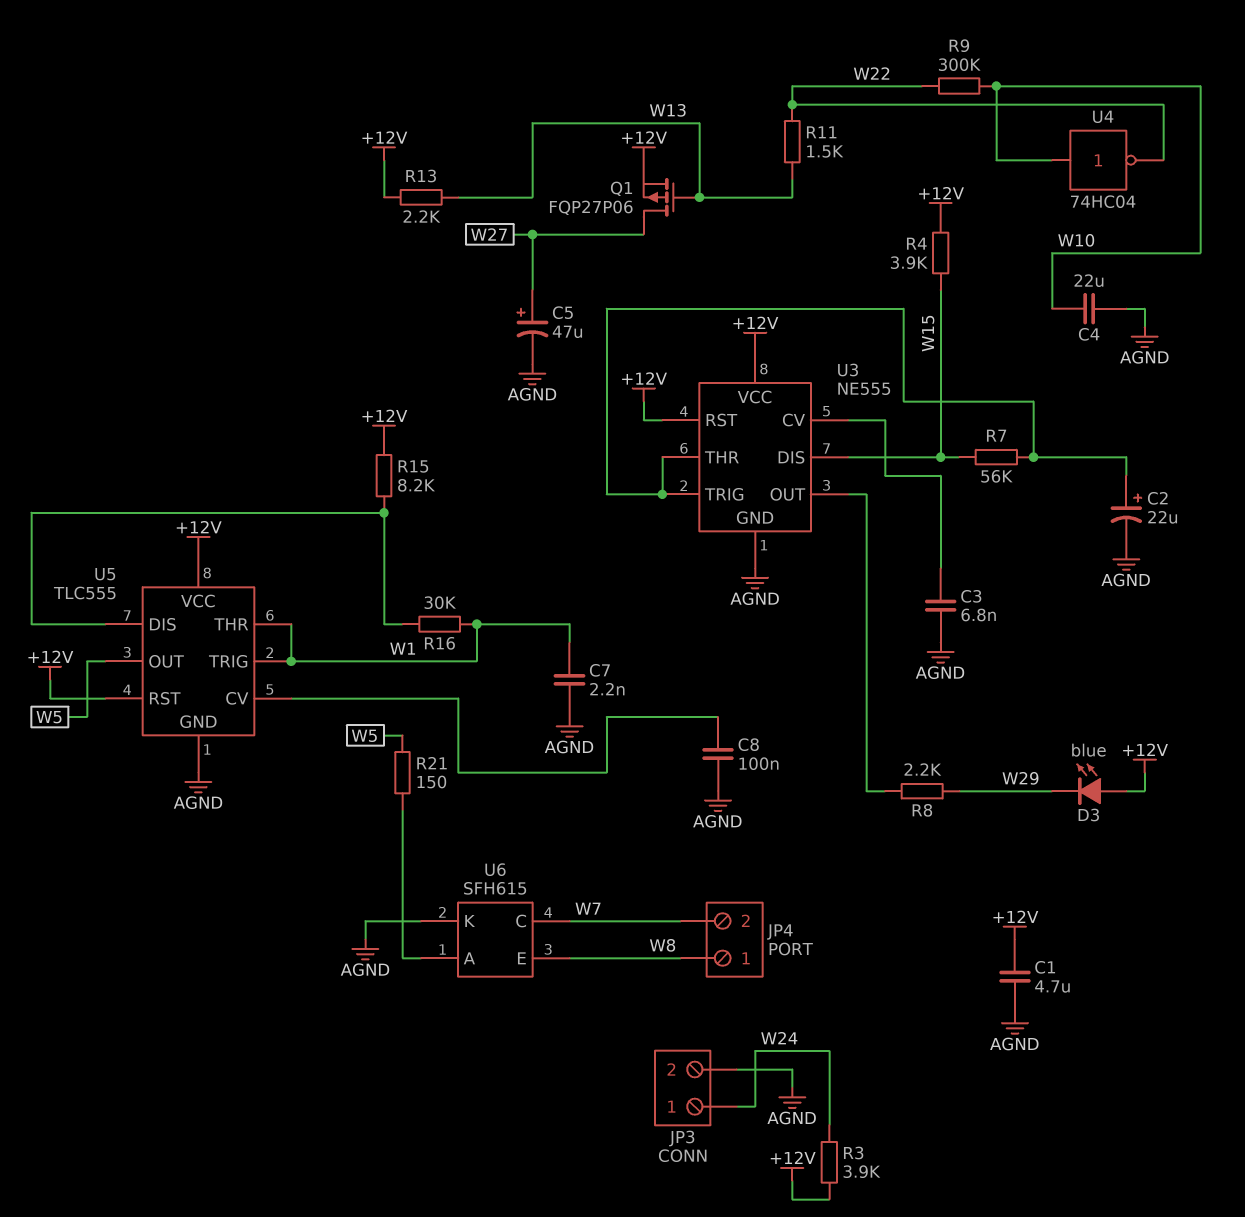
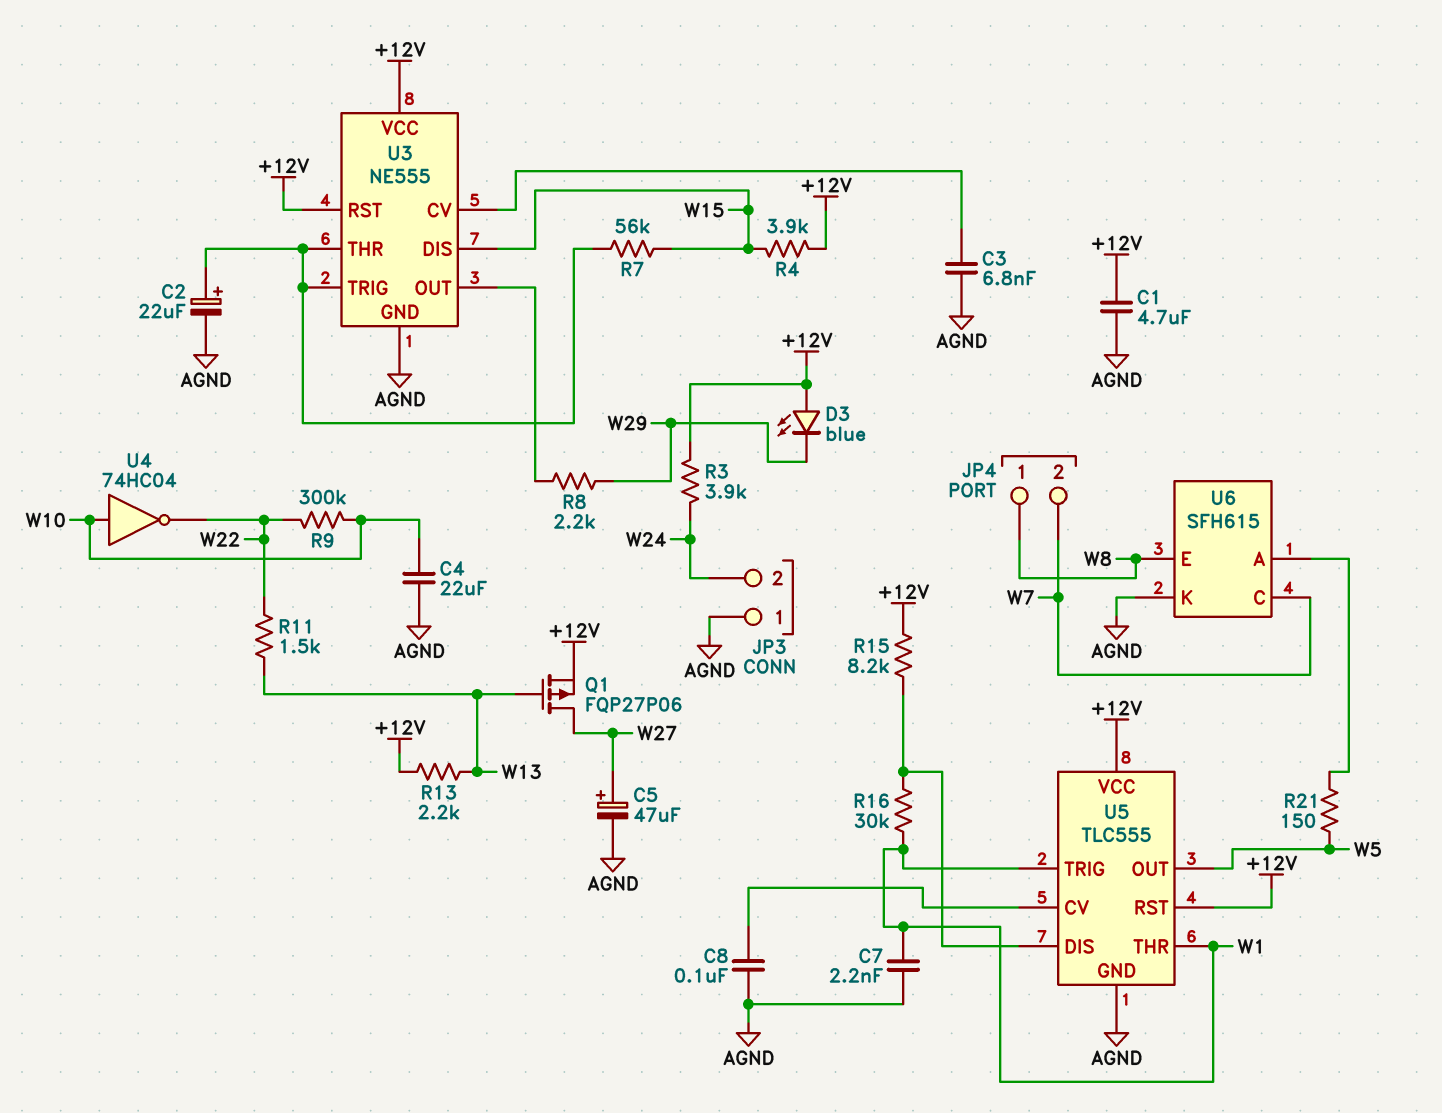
JP3 pin 1: W24 -> AGND
JP3 pin 2: AGND -> W24

